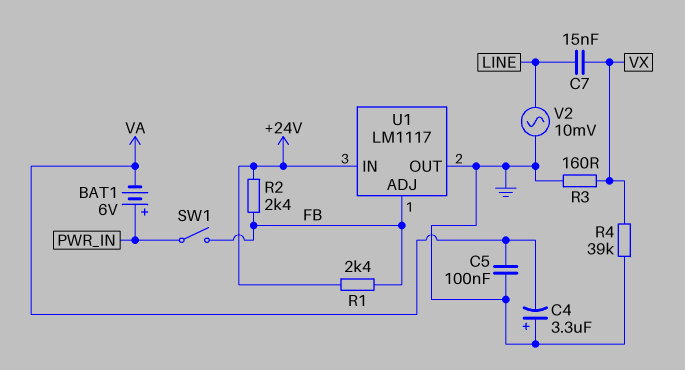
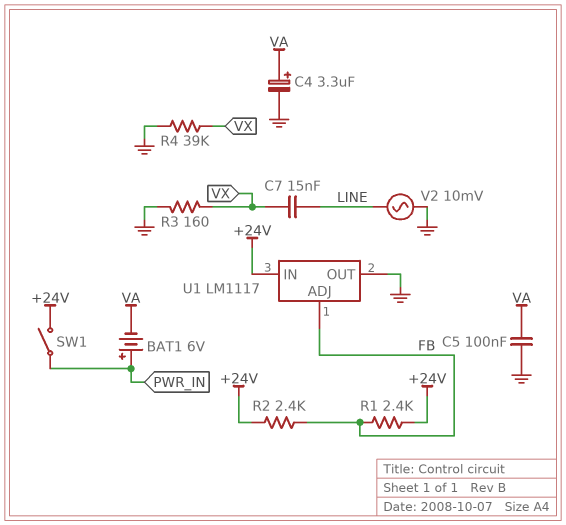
C4: 3.3uF (plus GND, minus VA) -> 3.3uF (plus VA, minus GND)
SW1: switch (FB, PWR_IN) -> switch (+24V, PWR_IN)

